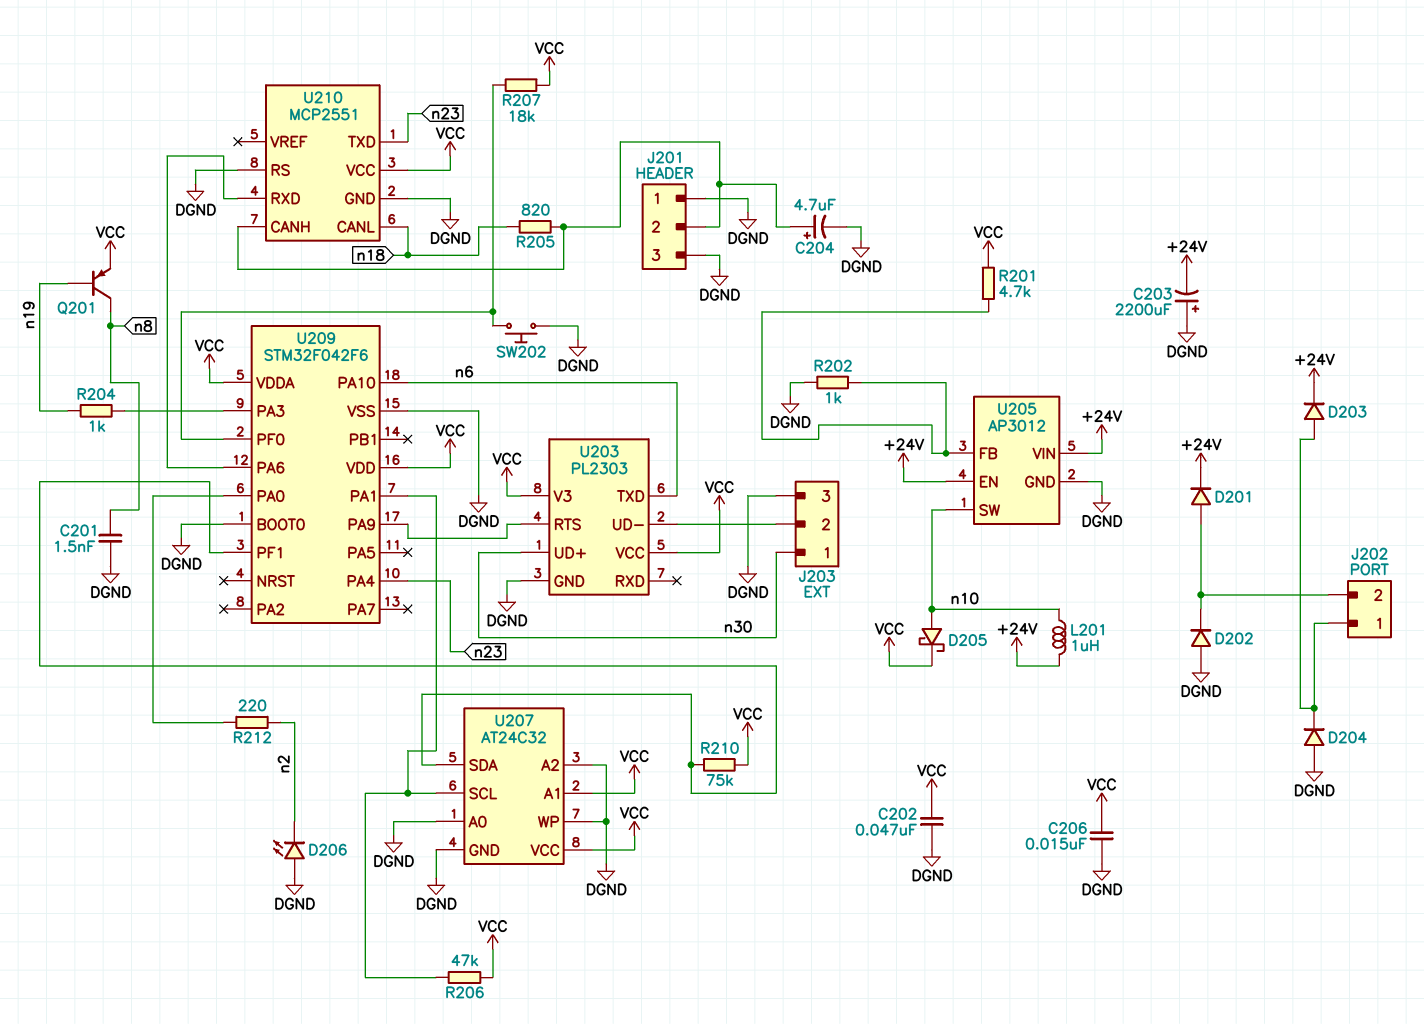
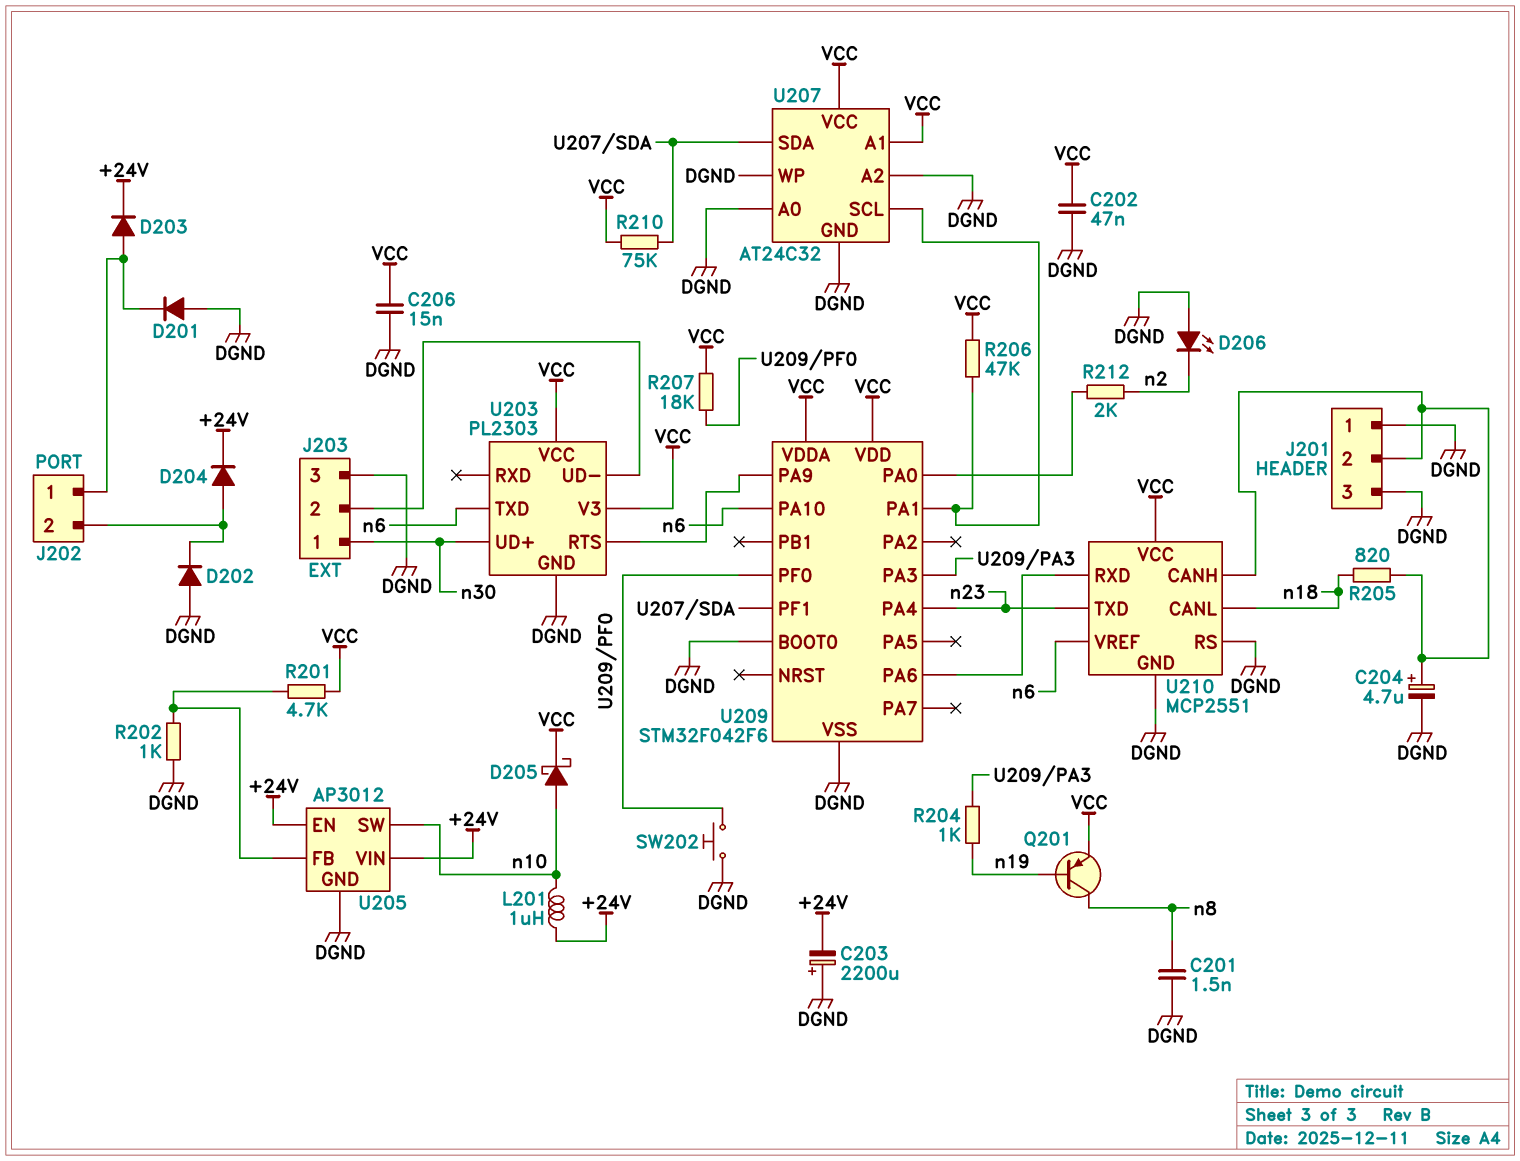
D201: diode (A J202/2, K +24V) -> diode (A DGND, K J202/1)
D204: diode (A DGND, K J202/1) -> diode (A J202/2, K +24V)
R212: 220 (U209/PA0, n2) -> 2k (U209/PA0, n2)
U210 pin VREF: none -> n6

